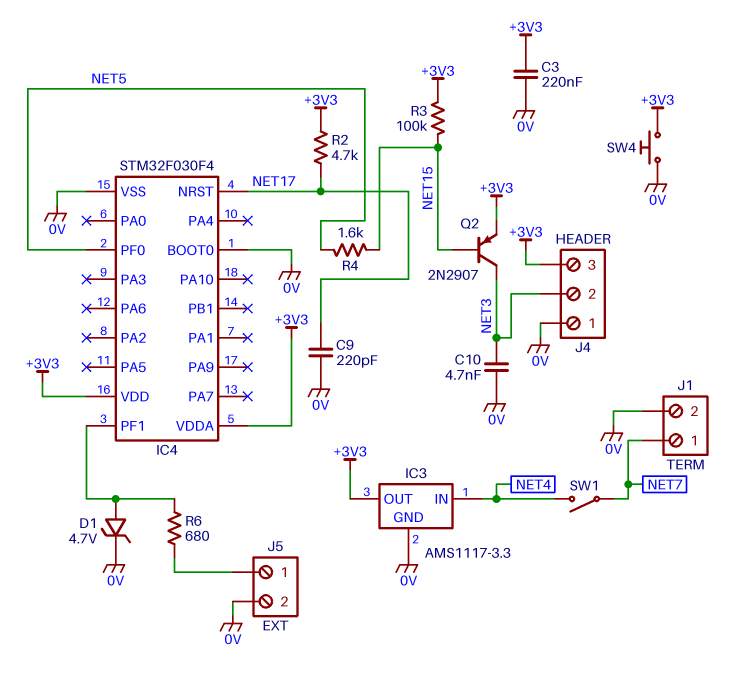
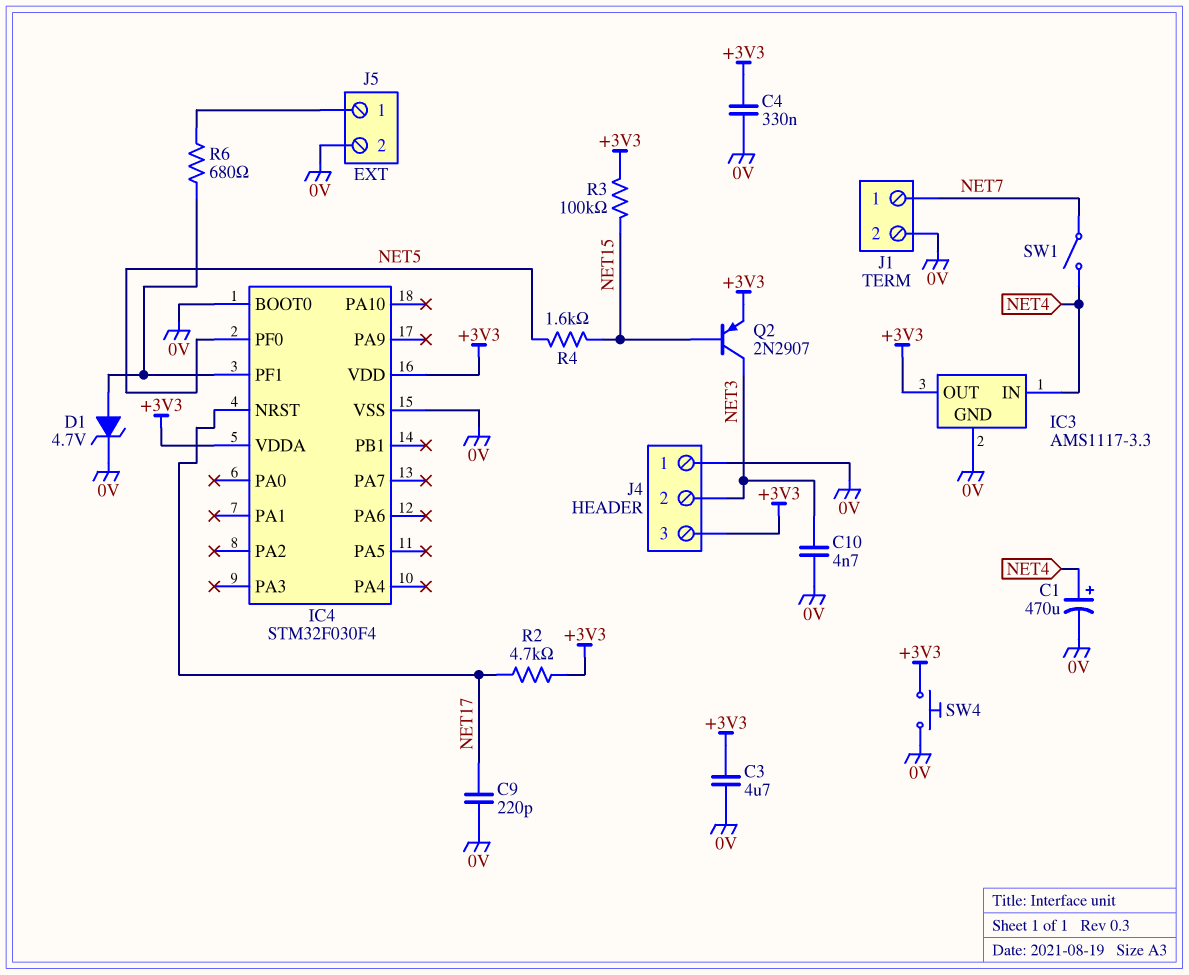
C1: none -> 470uF (plus NET4, minus 0V)
C3: 220nF (+3V3, 0V) -> 4.7uF (+3V3, 0V)
C4: none -> 330nF (+3V3, 0V)

